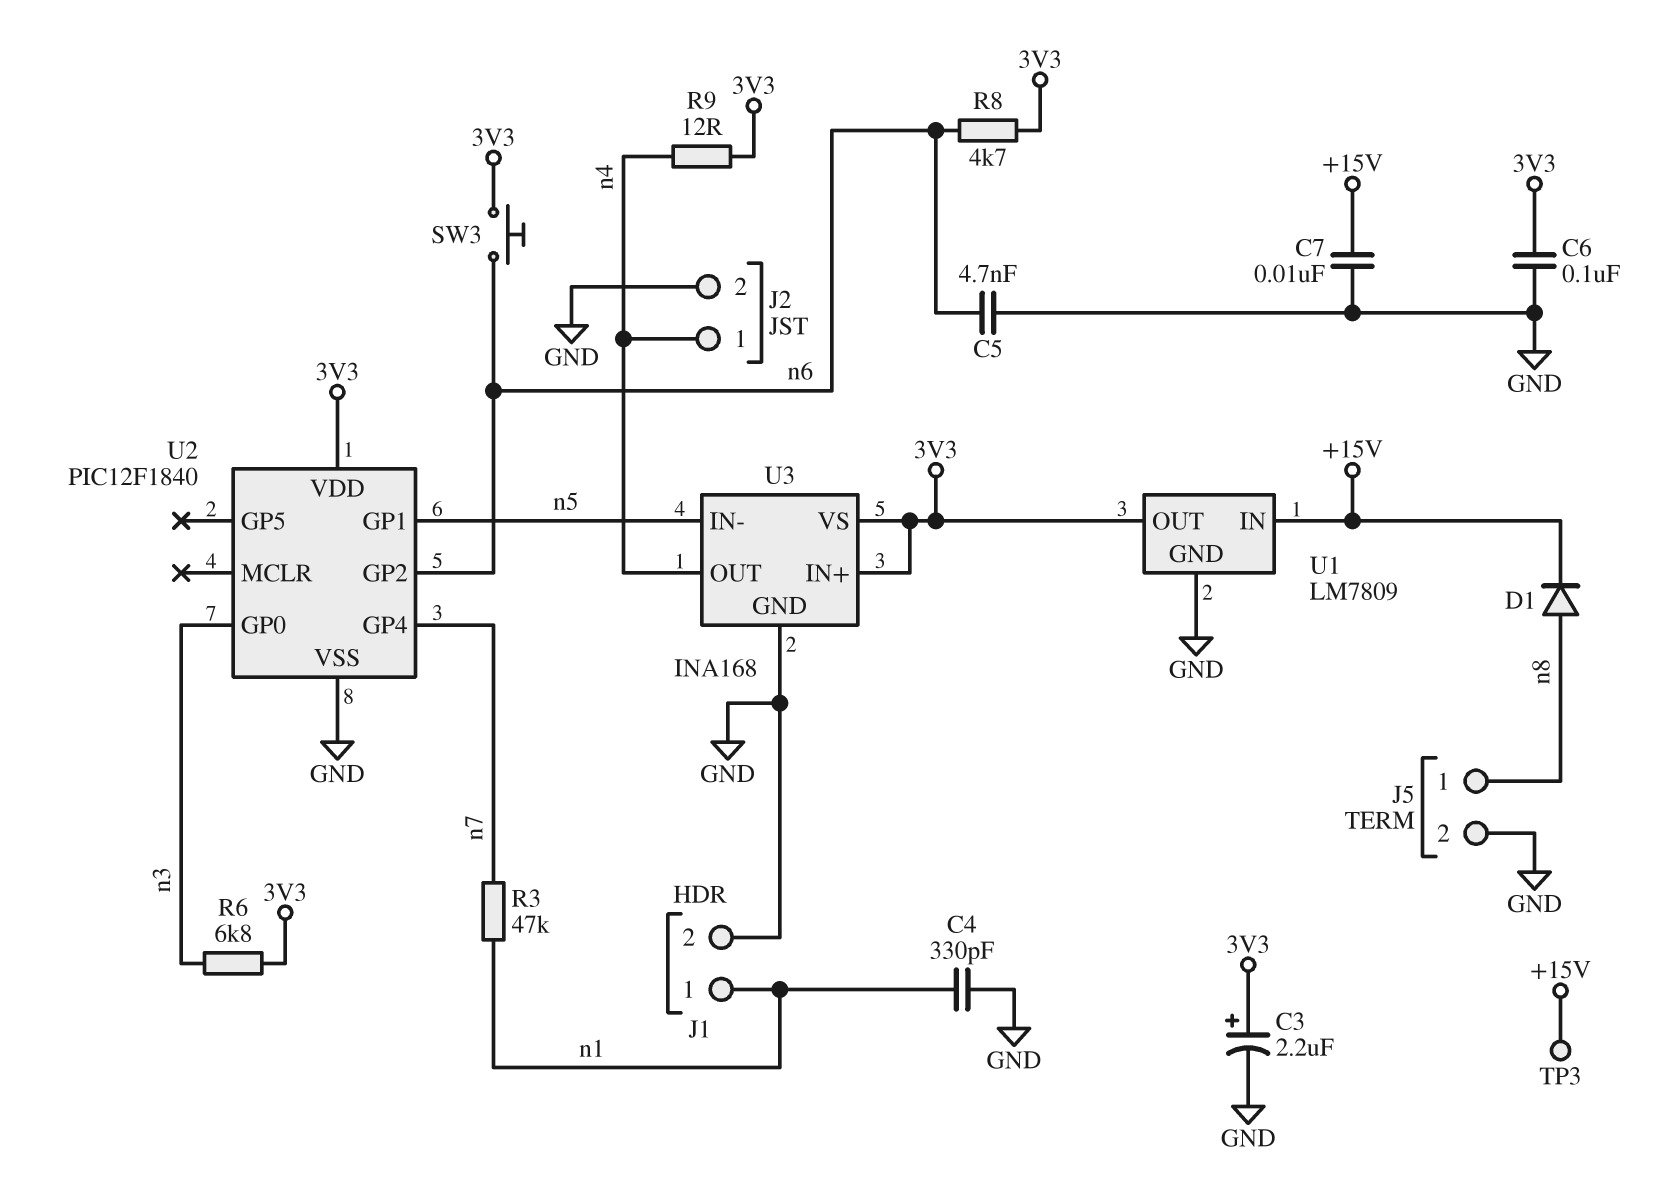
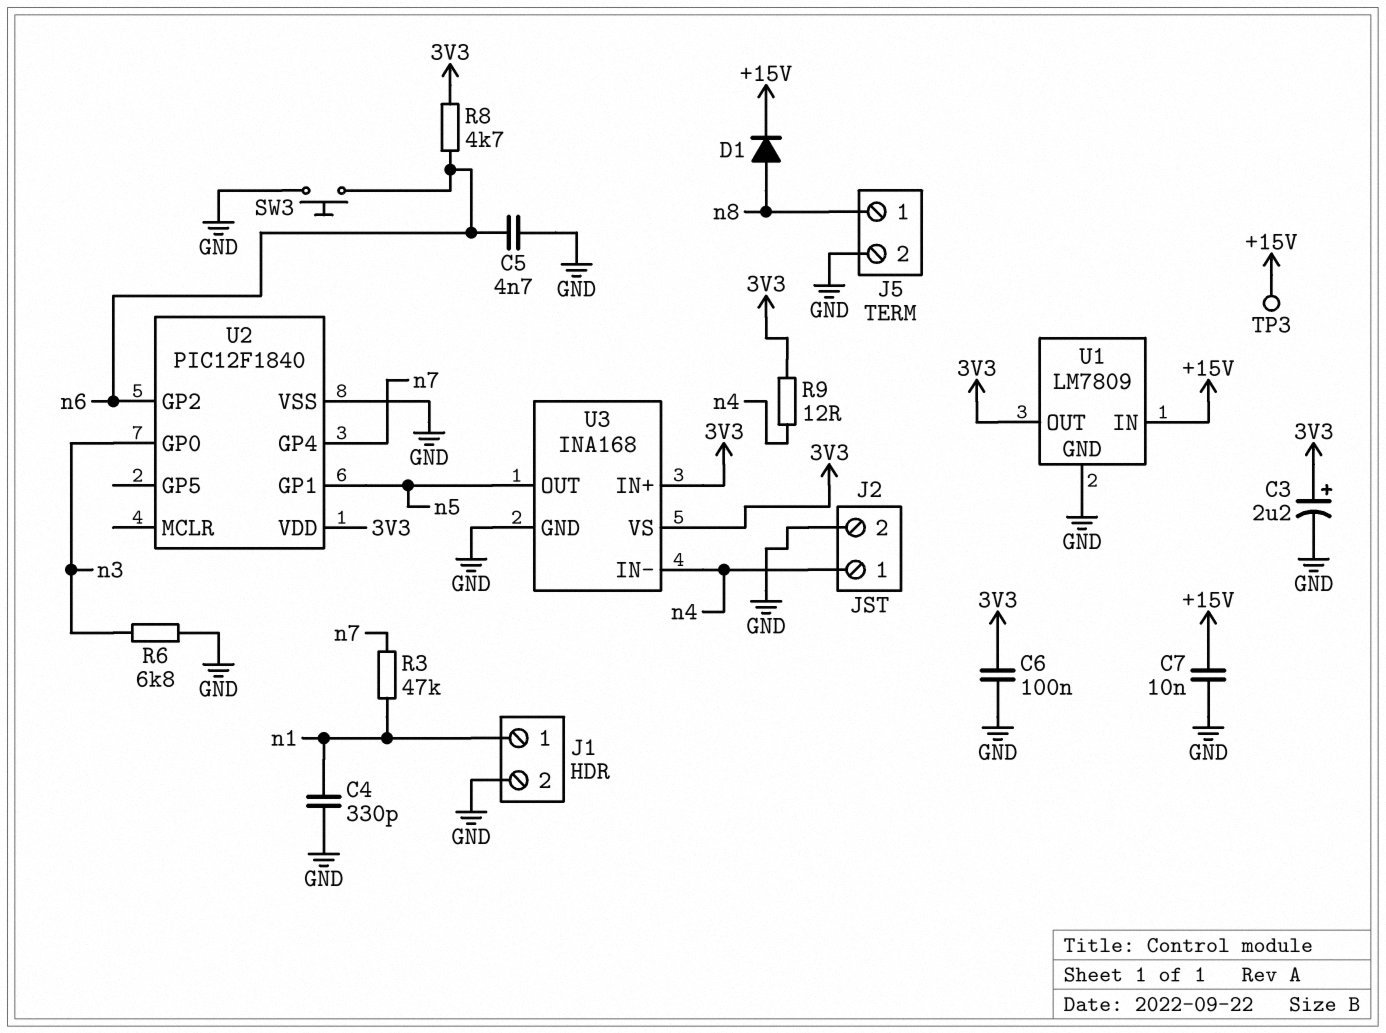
R6: 6.8k (3V3, n3) -> 6.8k (GND, n3)
SW3: button (3V3, n6) -> button (GND, n6)
U3 pin IN-: n5 -> n4
U3 pin OUT: n4 -> n5

